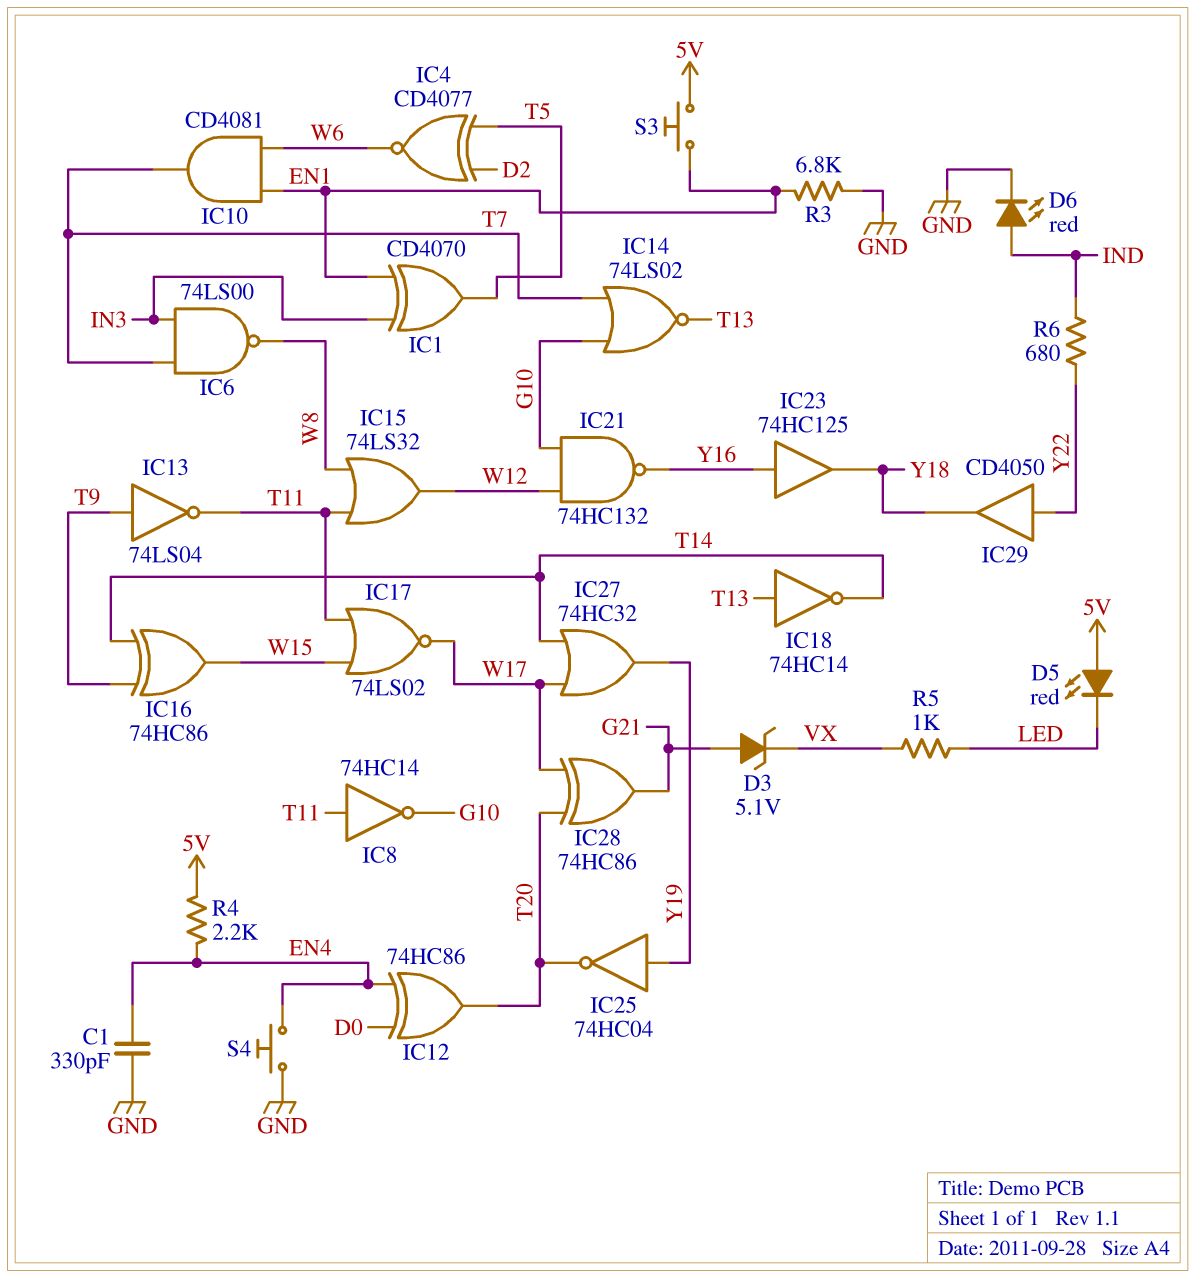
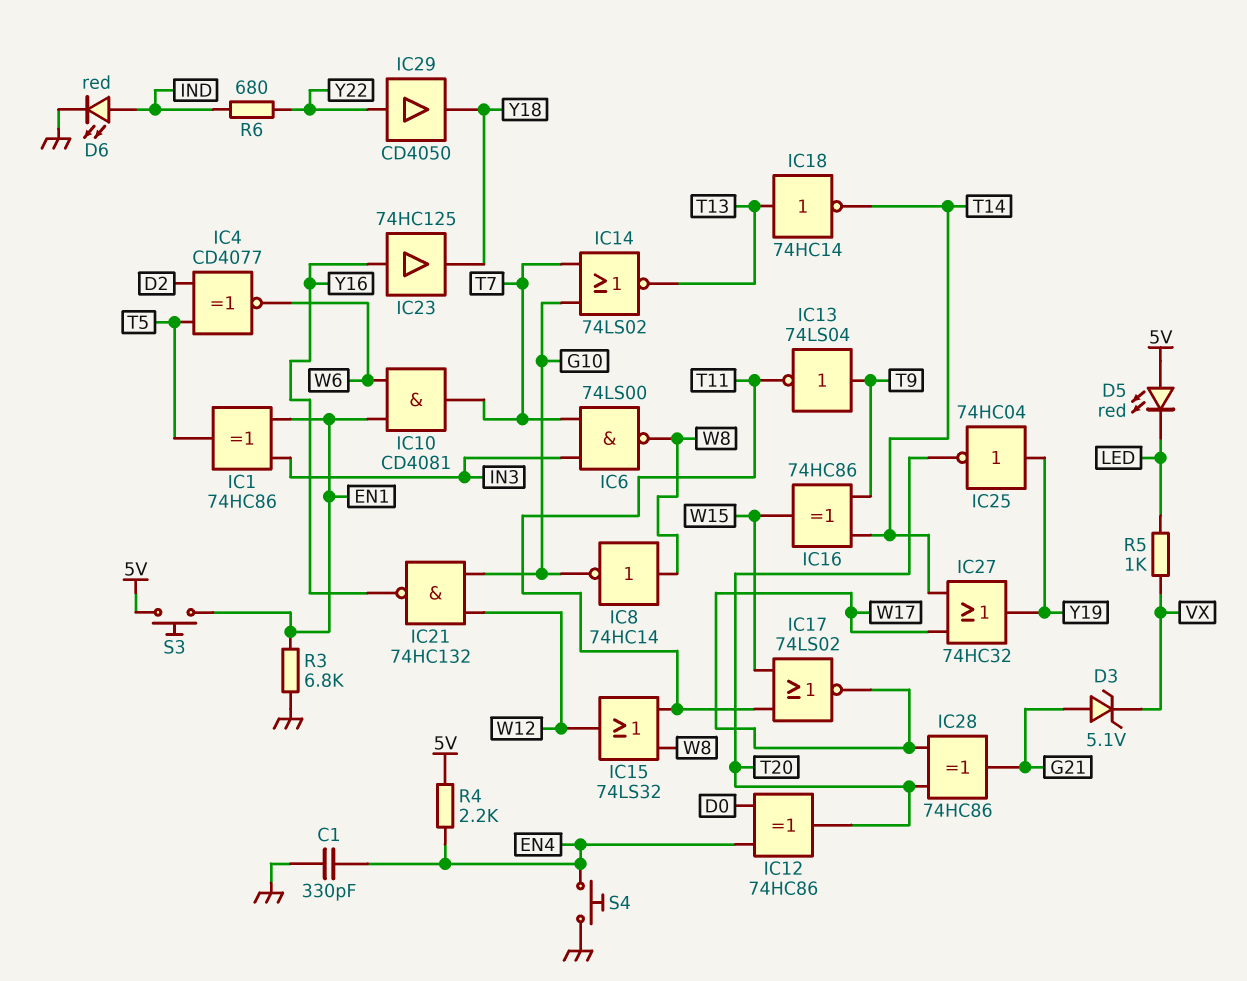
IC1: XOR CD4070 (in EN1, in IN3, out T5) -> XOR 74HC86 (in EN1, in IN3, out T5)
IC8: NOT 74HC14 (in T11, out G10) -> NOT 74HC14 (in W8, out G10)

